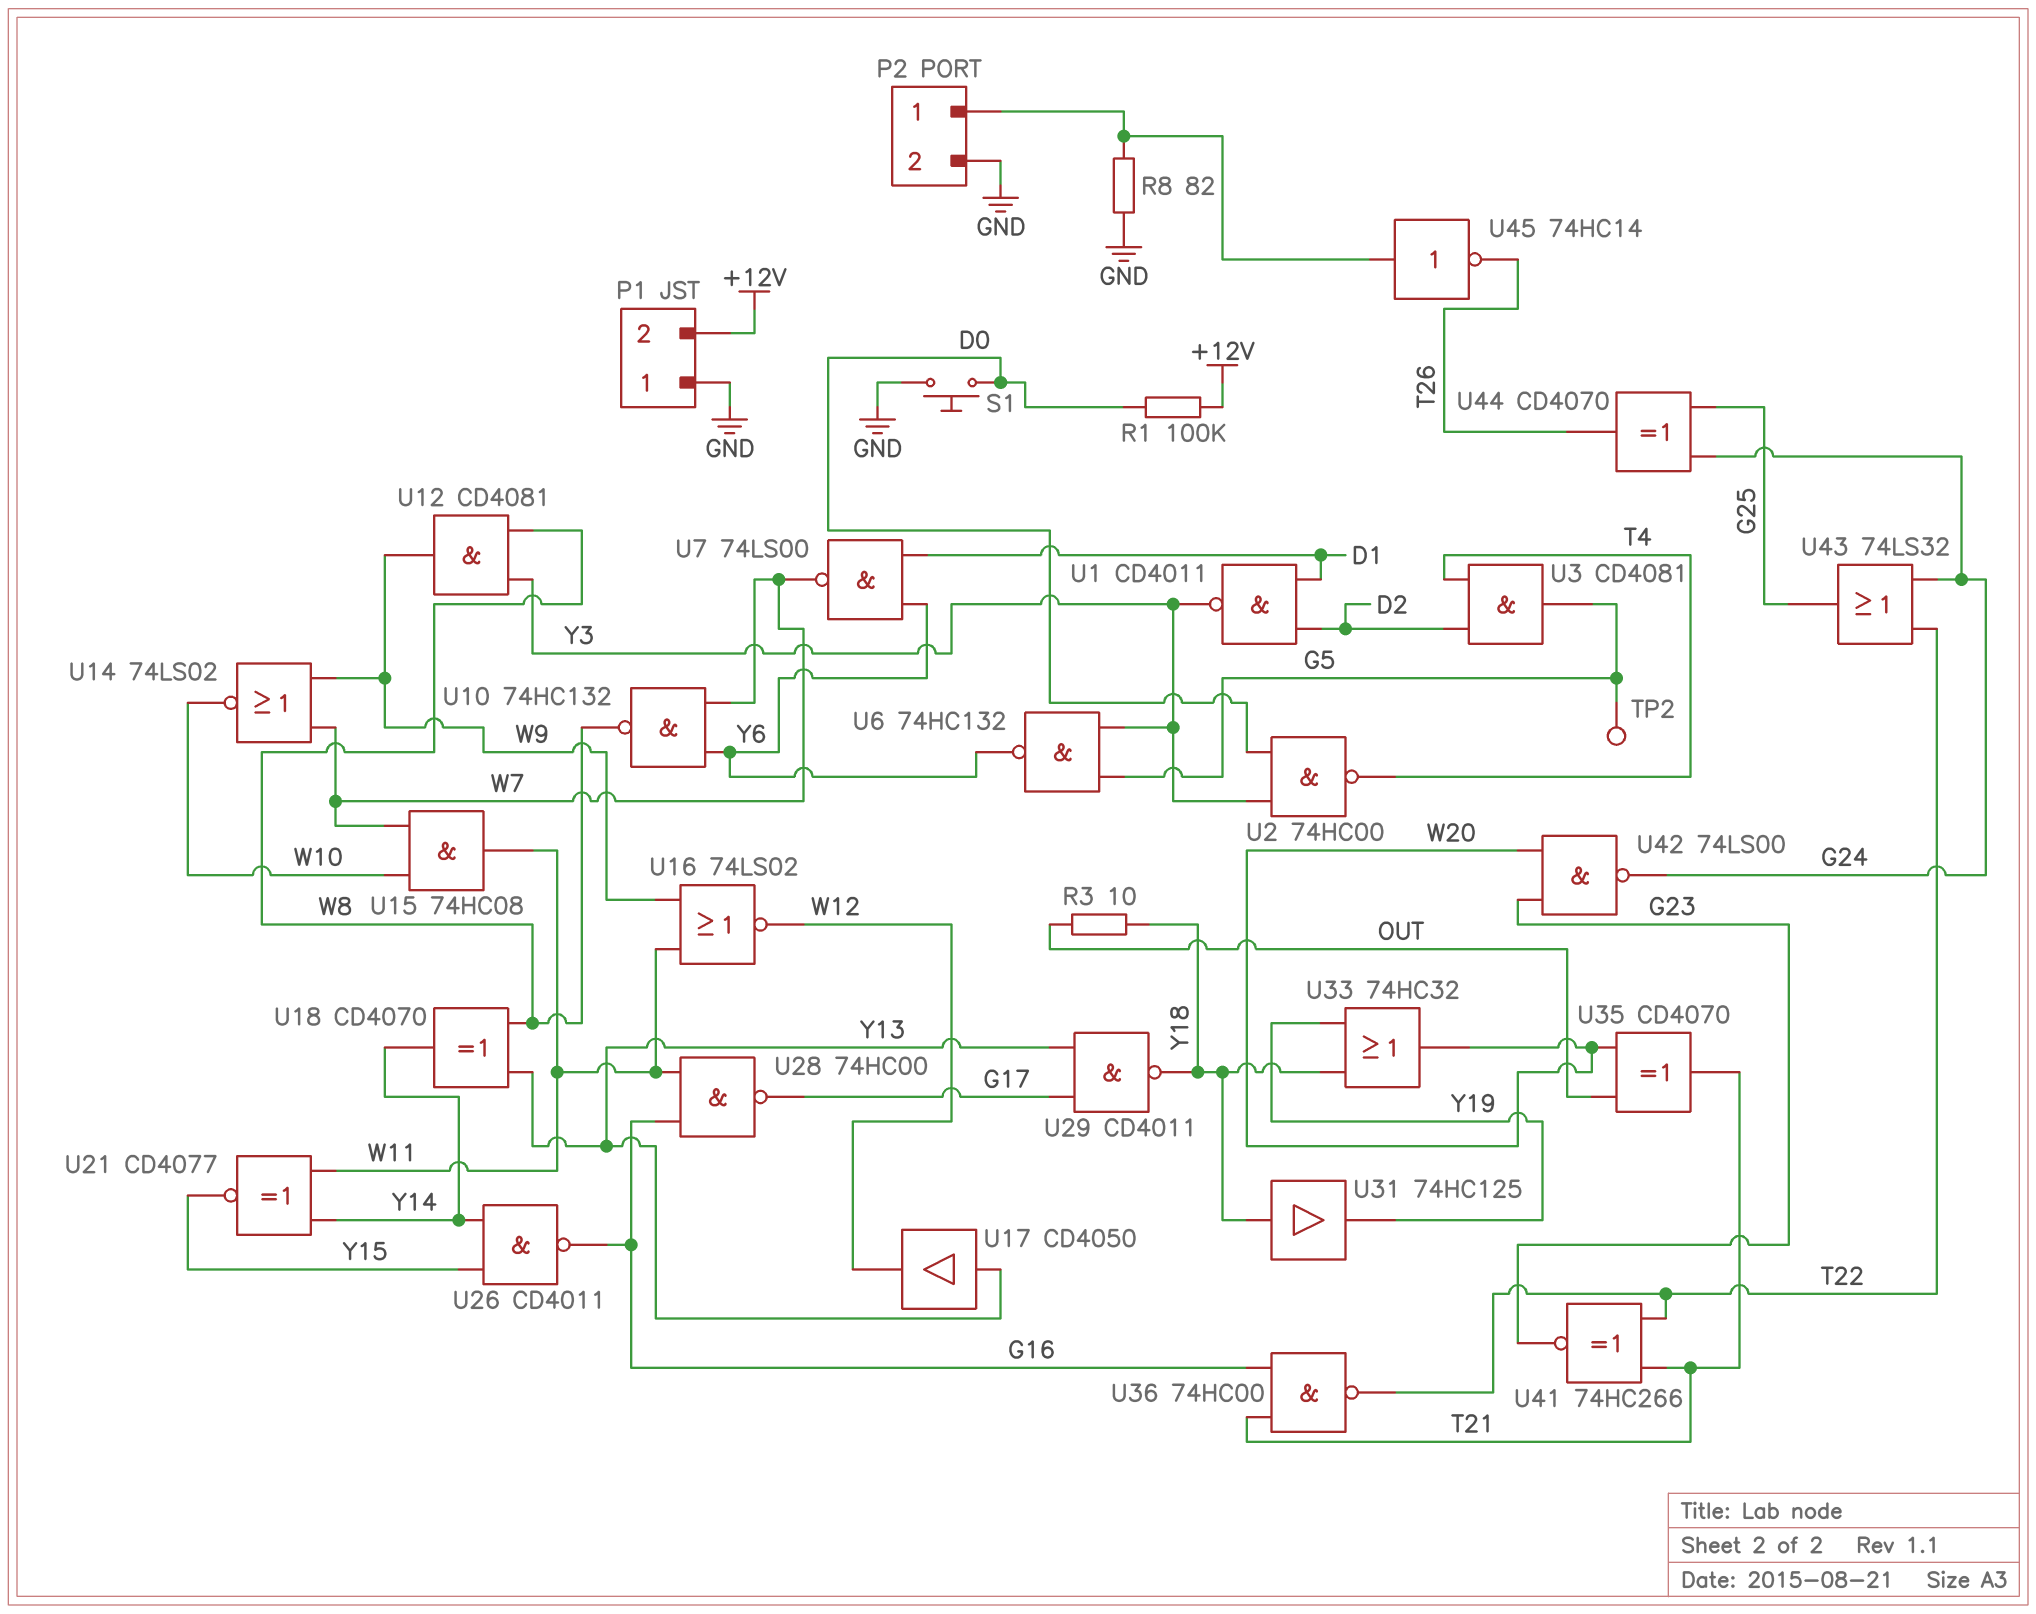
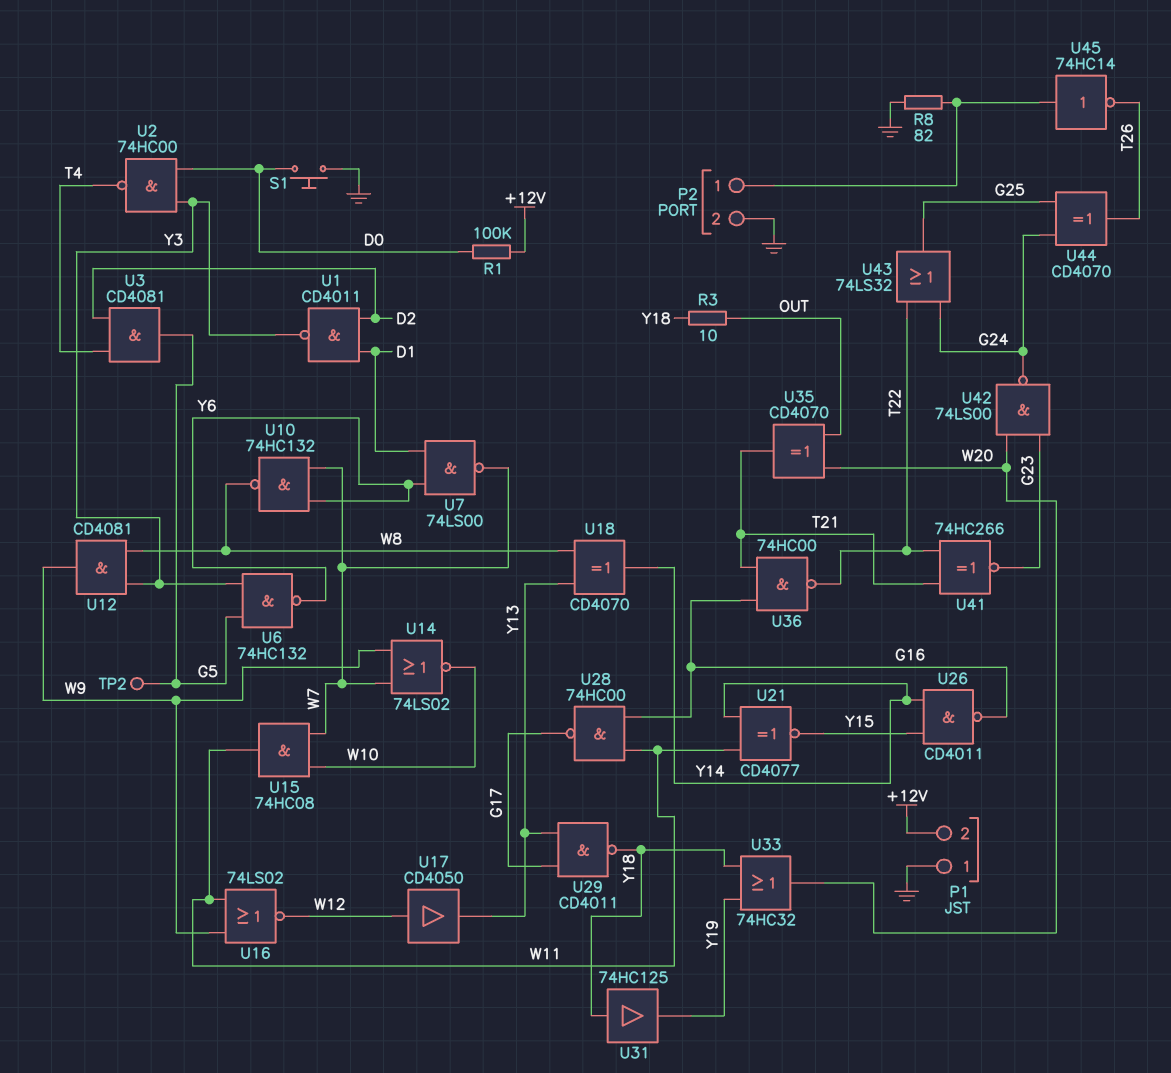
U17: buffer CD4050 (in Y13, out W12) -> buffer CD4050 (in W12, out Y13)

